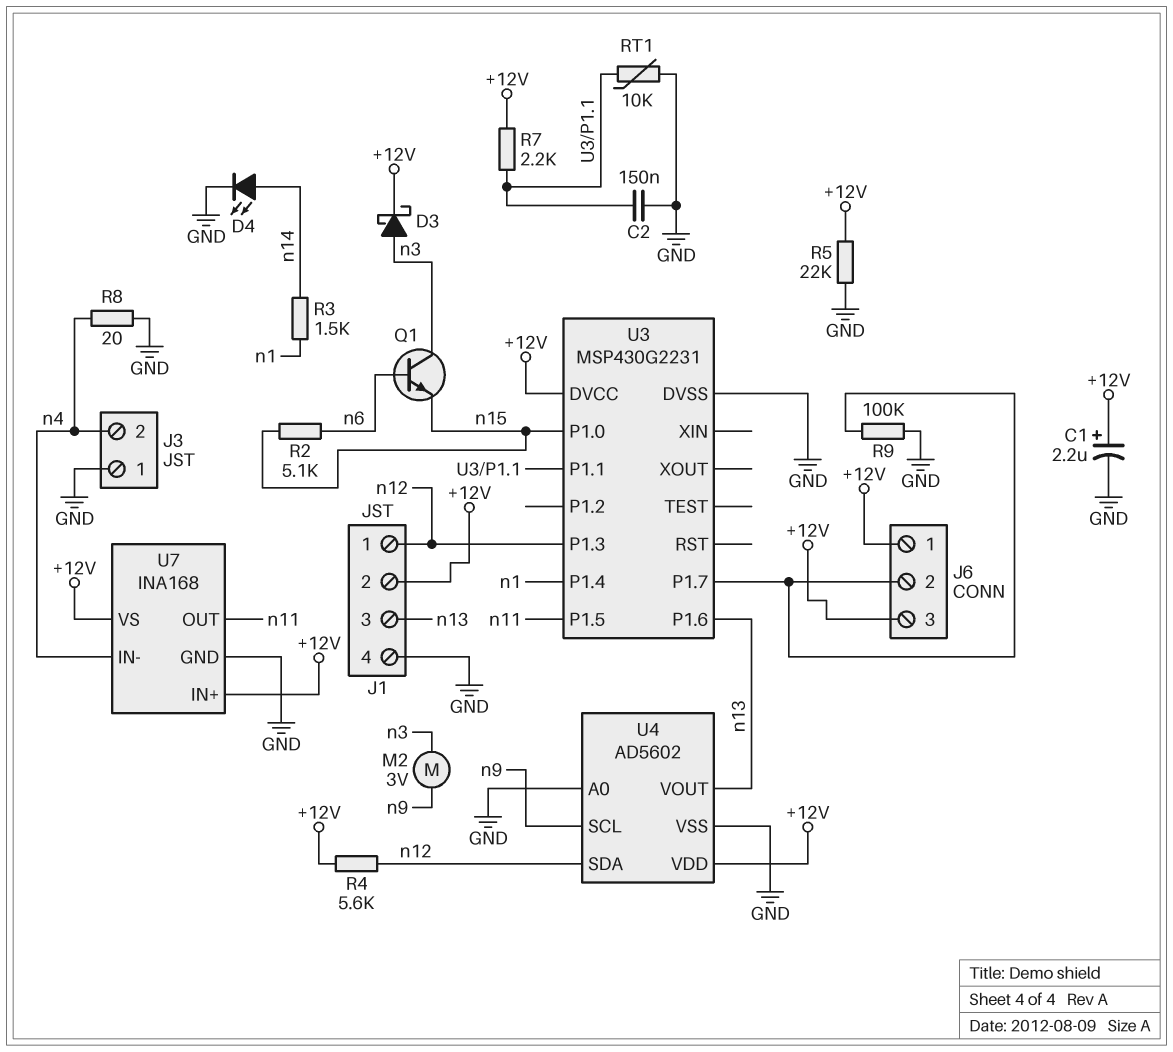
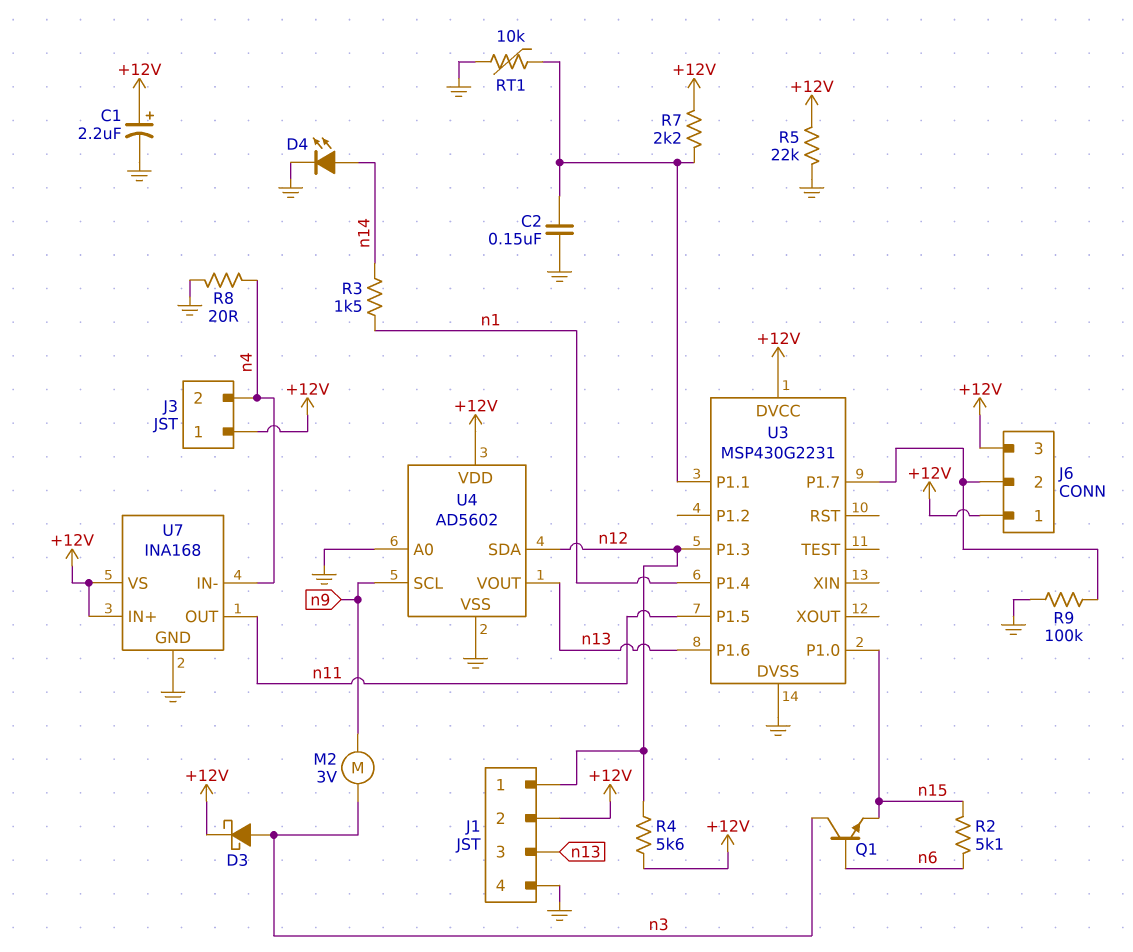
J3 pin 1: GND -> +12V

